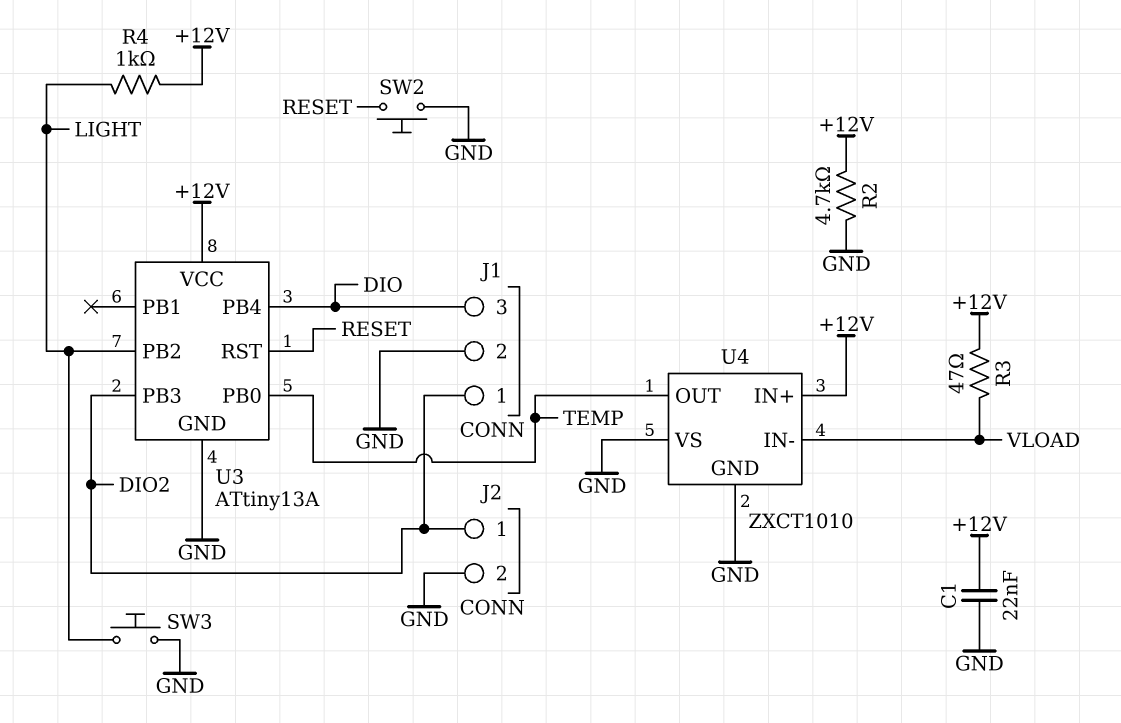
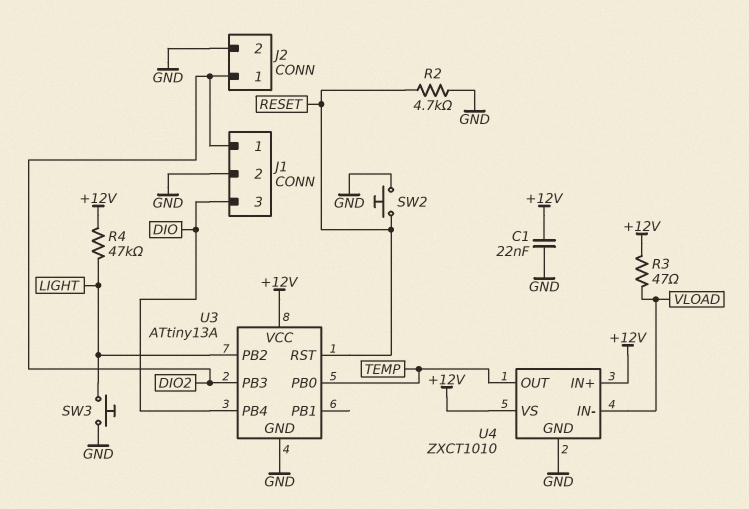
R2: 4.7k (+12V, GND) -> 4.7k (GND, RESET)
R4: 1k (+12V, LIGHT) -> 47k (+12V, LIGHT)
U4 pin VS: GND -> +12V

